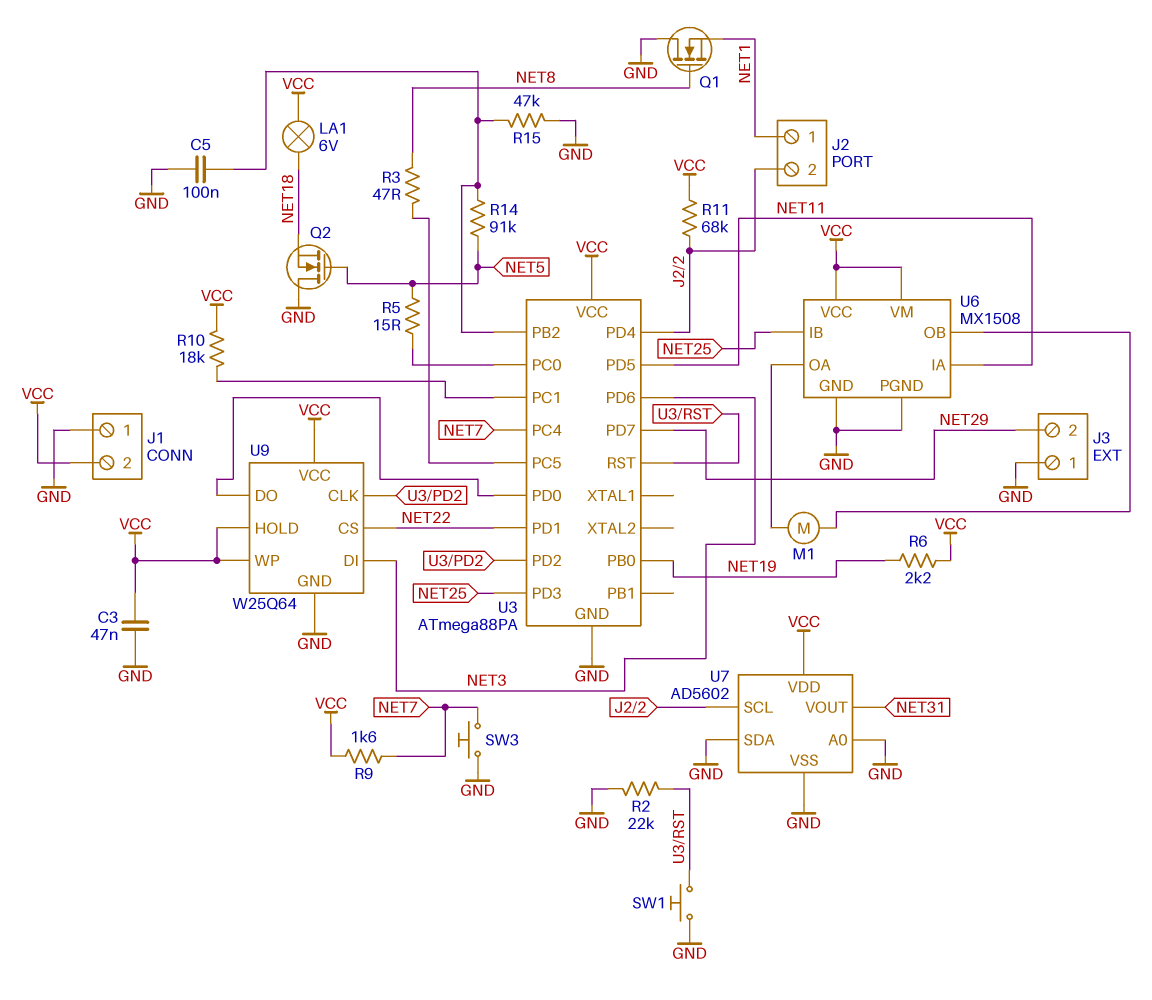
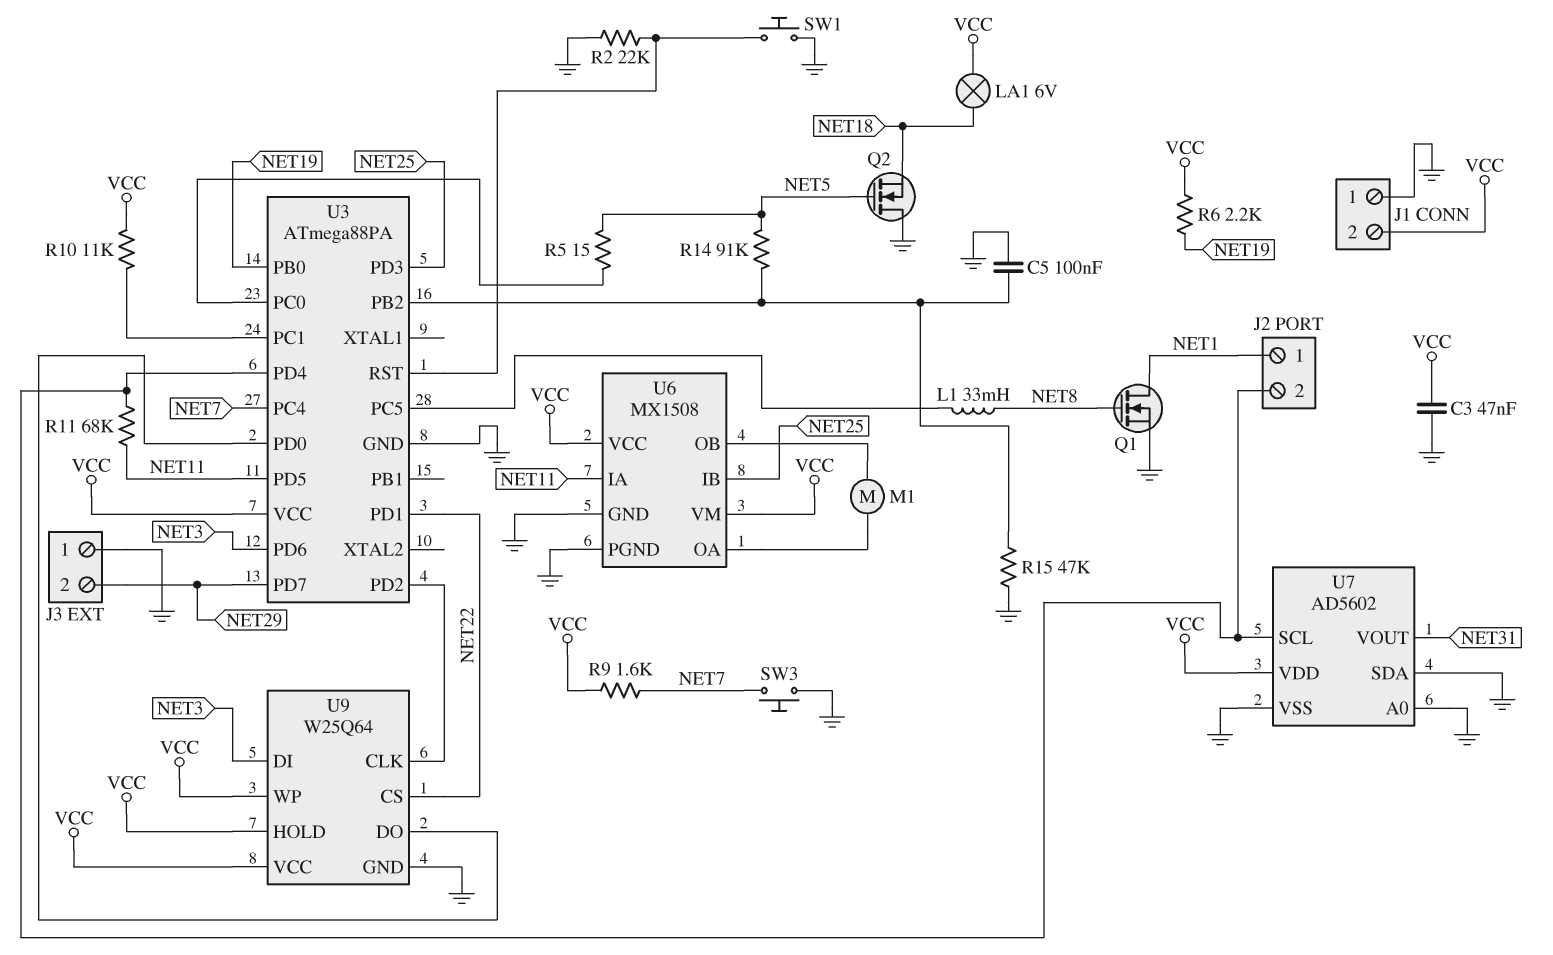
L1: none -> 33mH (NET8, U3/PC5)
Q1: NMOS (G NET8, D GND, S NET1) -> NMOS (G NET8, D NET1, S GND)
R3: 47 (NET8, U3/PC5) -> none
R10: 18k (U3/PC1, VCC) -> 11k (U3/PC1, VCC)
R11: 68k (J2/2, VCC) -> 68k (J2/2, NET11)

